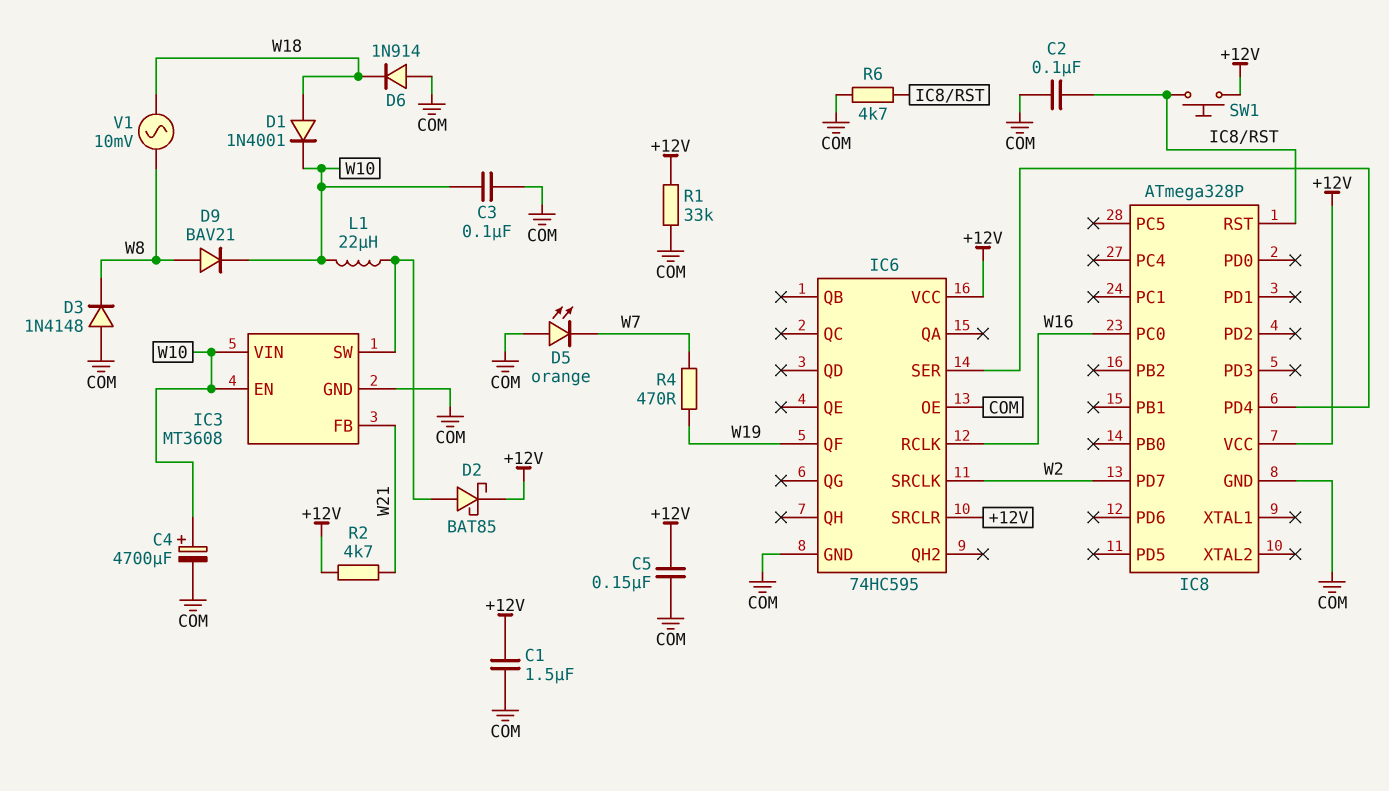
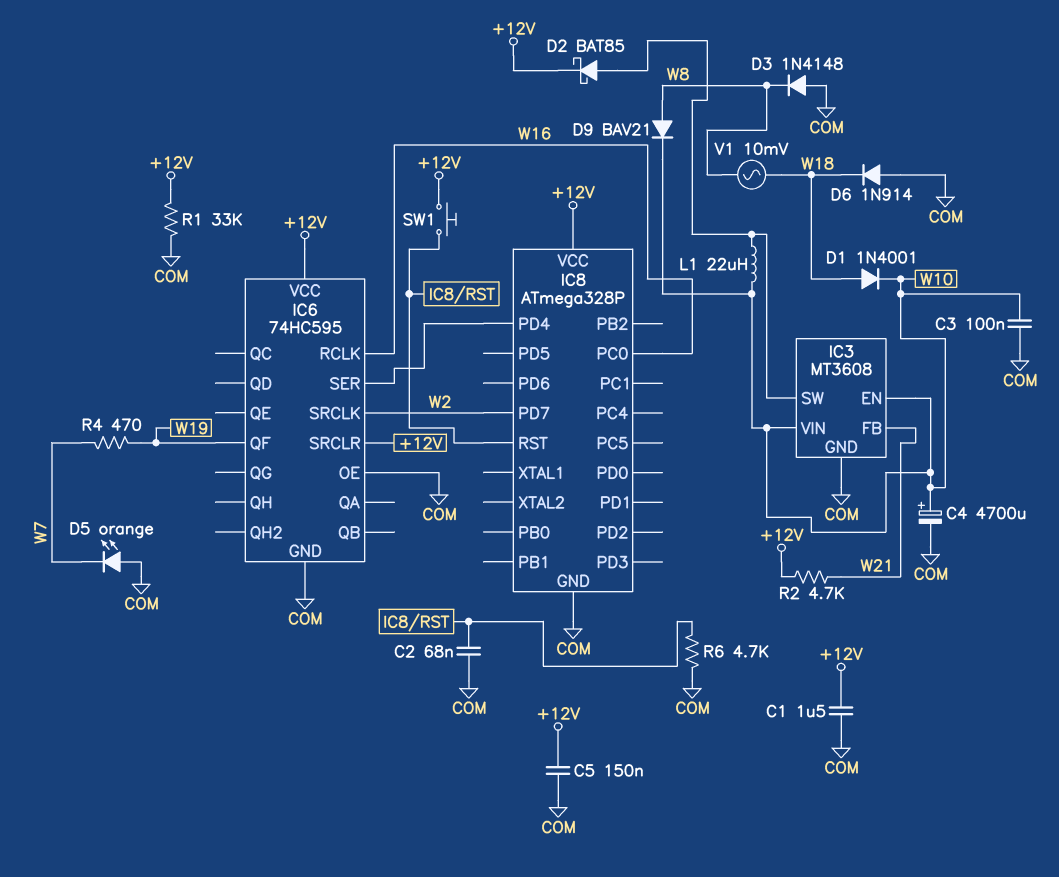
C2: 100nF (COM, IC8/RST) -> 68nF (COM, IC8/RST)

